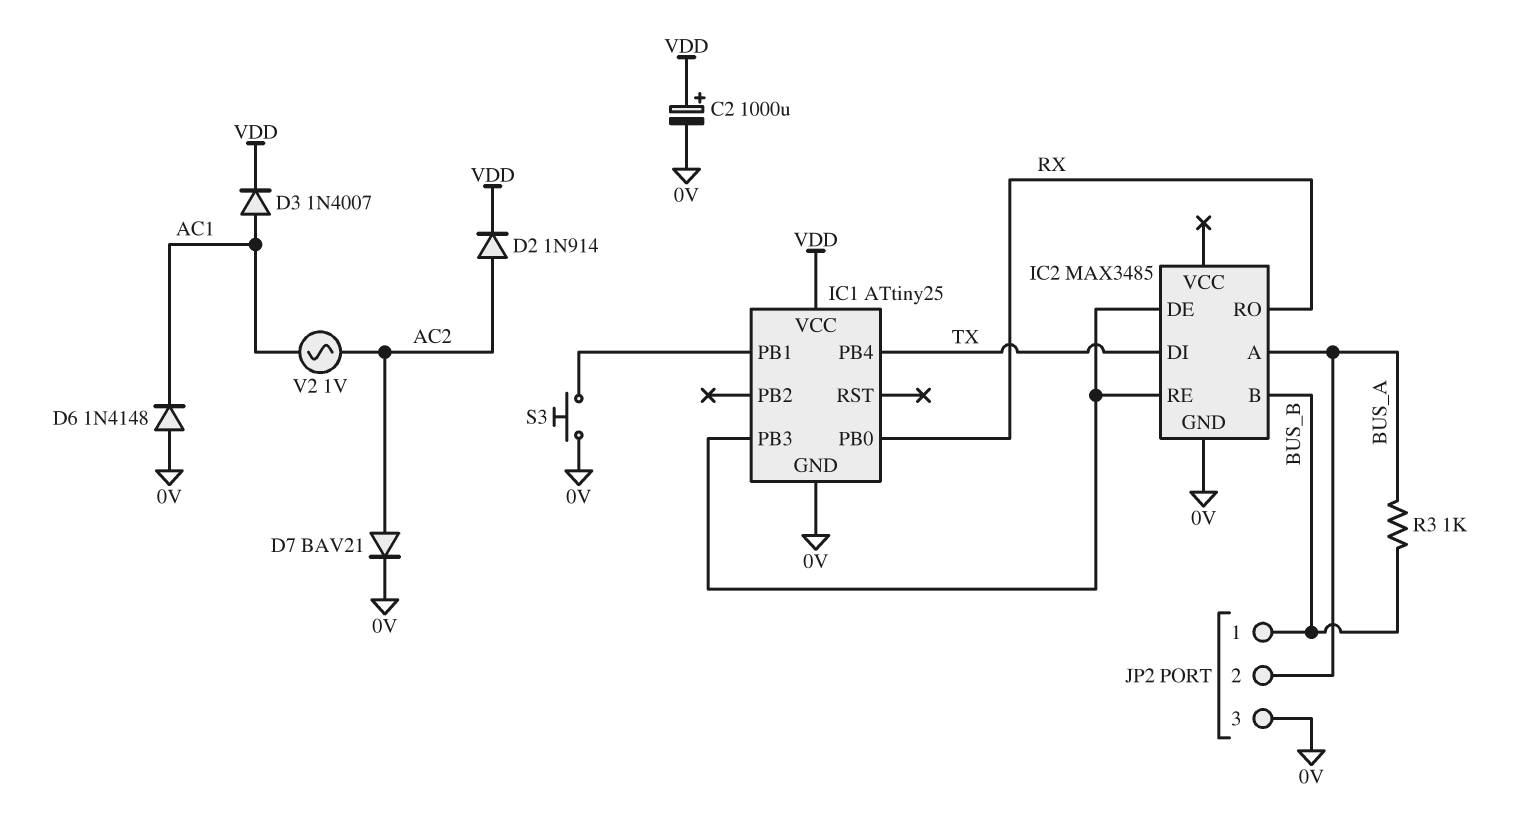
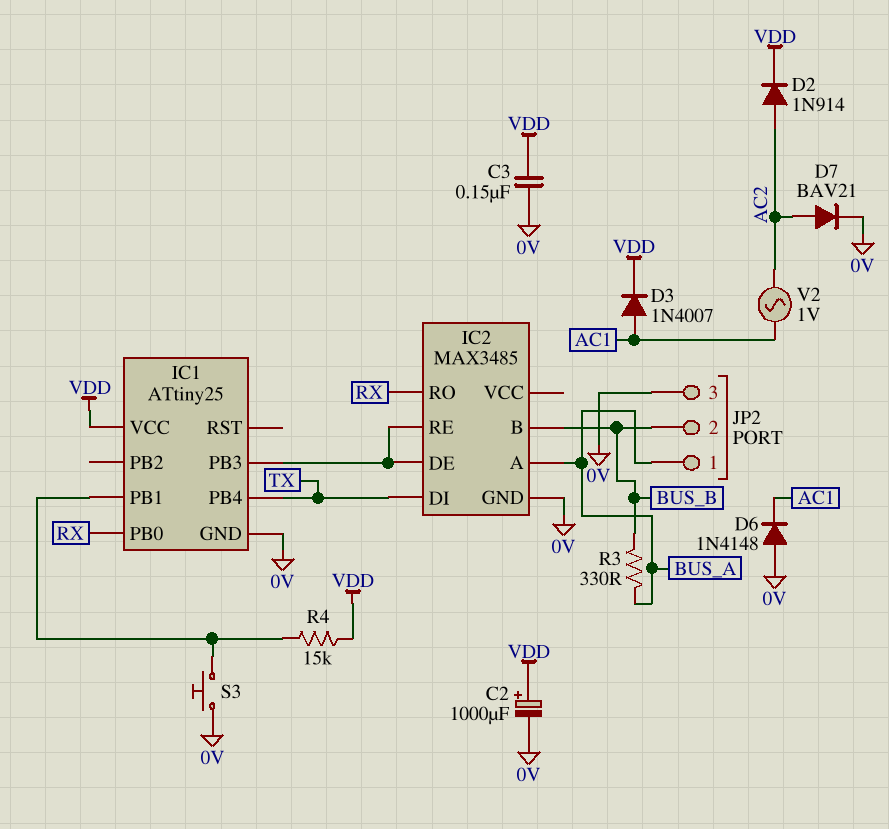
C3: none -> 150nF (0V, VDD)
JP2 pin 1: BUS_B -> BUS_A
JP2 pin 2: BUS_A -> BUS_B
R3: 1k (BUS_A, BUS_B) -> 330 (BUS_A, BUS_B)
R4: none -> 15k (IC1/PB1, VDD)

